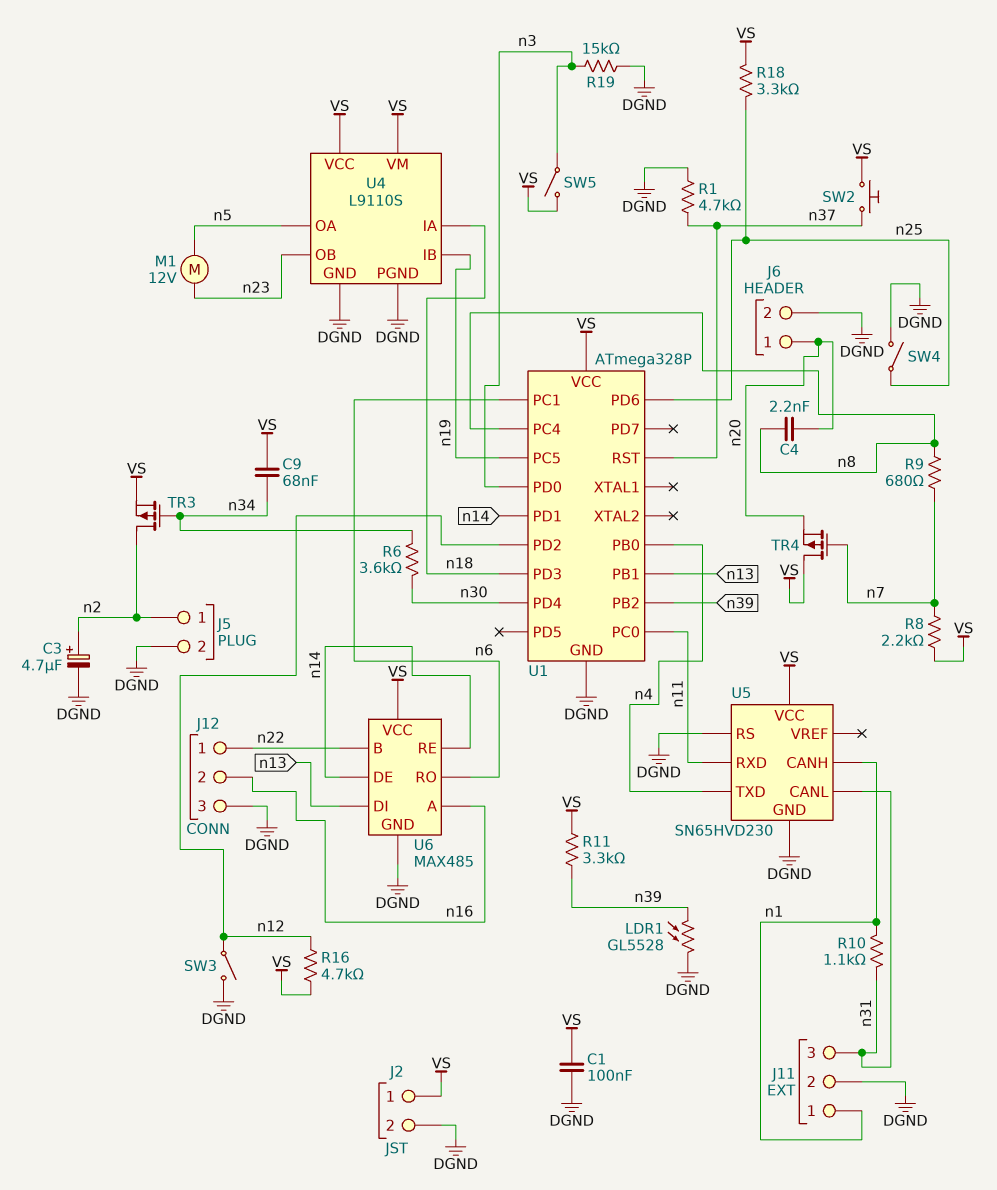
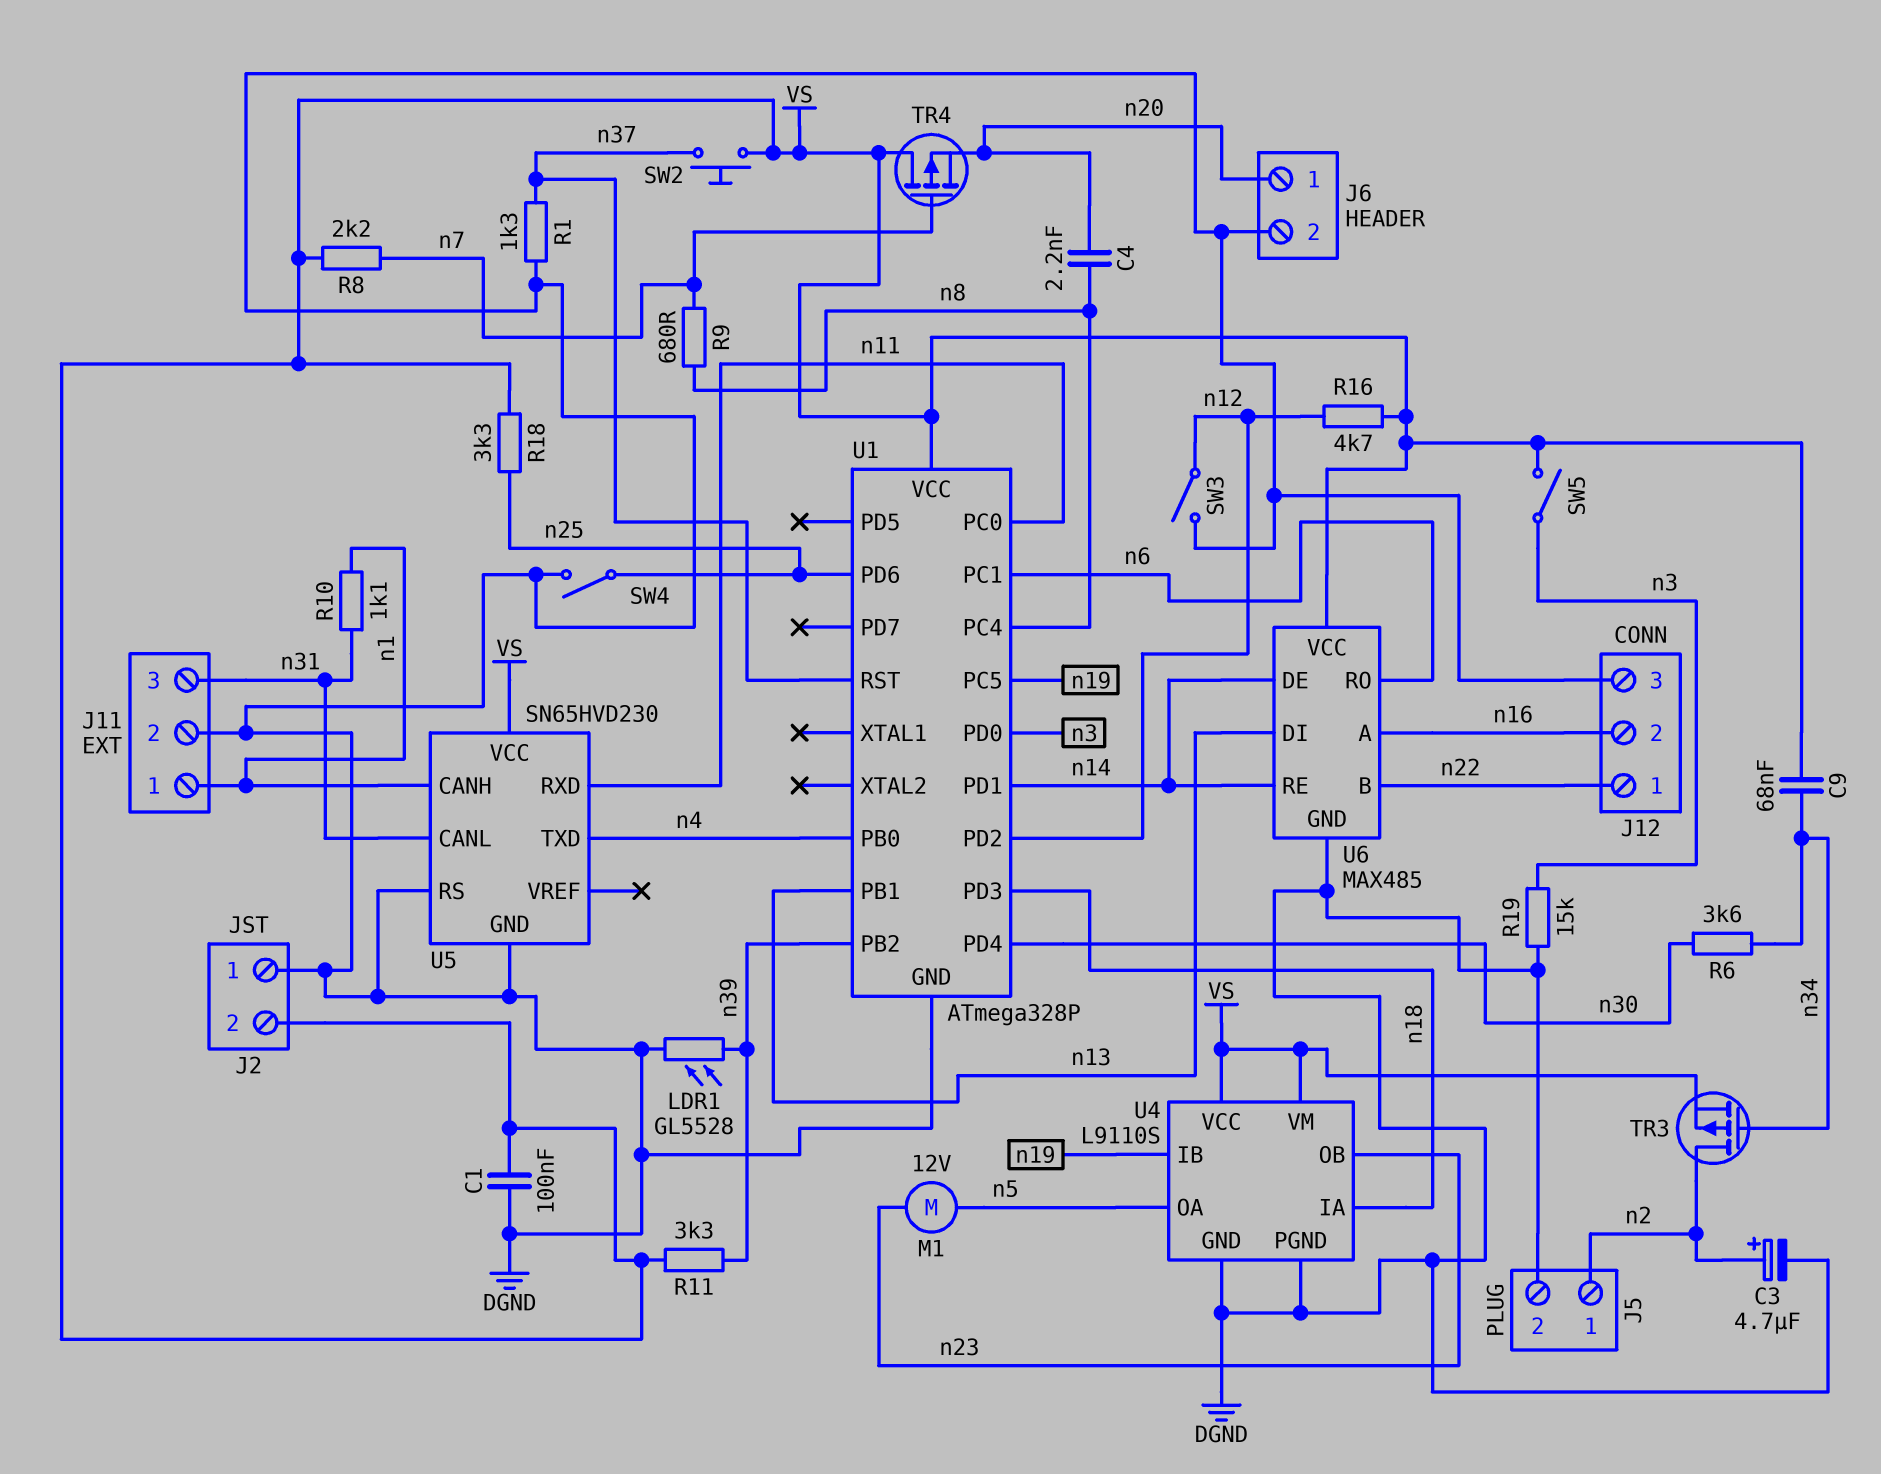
J2 pin 1: VS -> DGND
J2 pin 2: DGND -> VS
R1: 4.7k (DGND, n37) -> 1.3k (DGND, n37)

